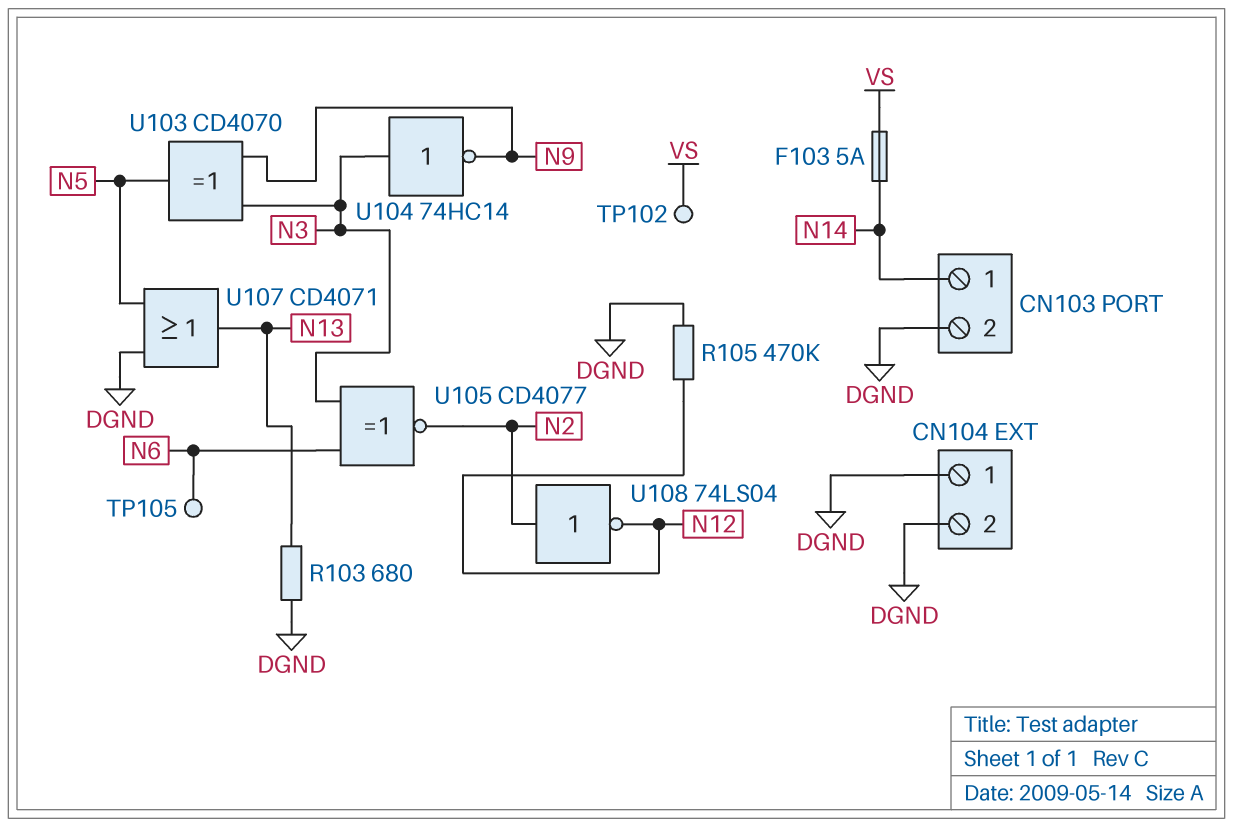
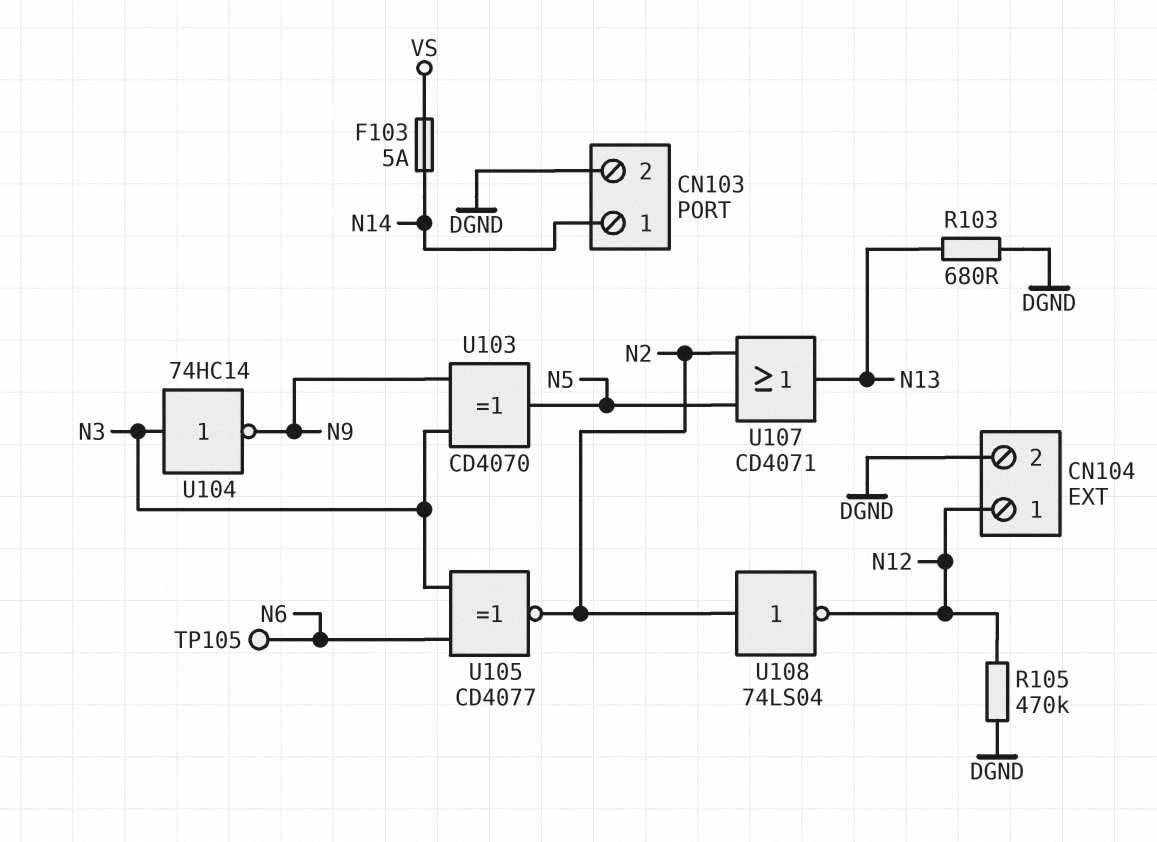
CN104 pin 1: DGND -> N12
TP102: test point (VS) -> none
U107: OR CD4071 (in DGND, in N5, out N13) -> OR CD4071 (in N2, in N5, out N13)

